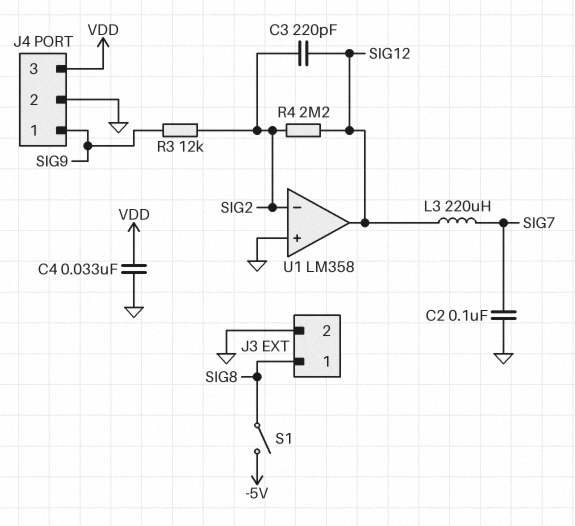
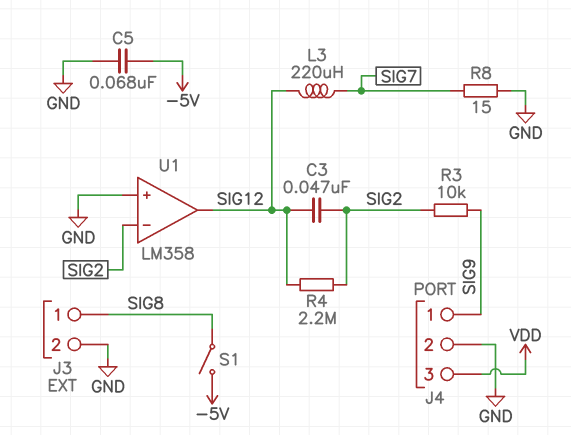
C2: 100nF (GND, SIG7) -> none
C3: 220pF (SIG2, SIG12) -> 47nF (SIG2, SIG12)
C4: 33nF (GND, VDD) -> none
C5: none -> 68nF (-5V, GND)
R3: 12k (SIG2, SIG9) -> 10k (SIG2, SIG9)
R8: none -> 15 (GND, SIG7)

